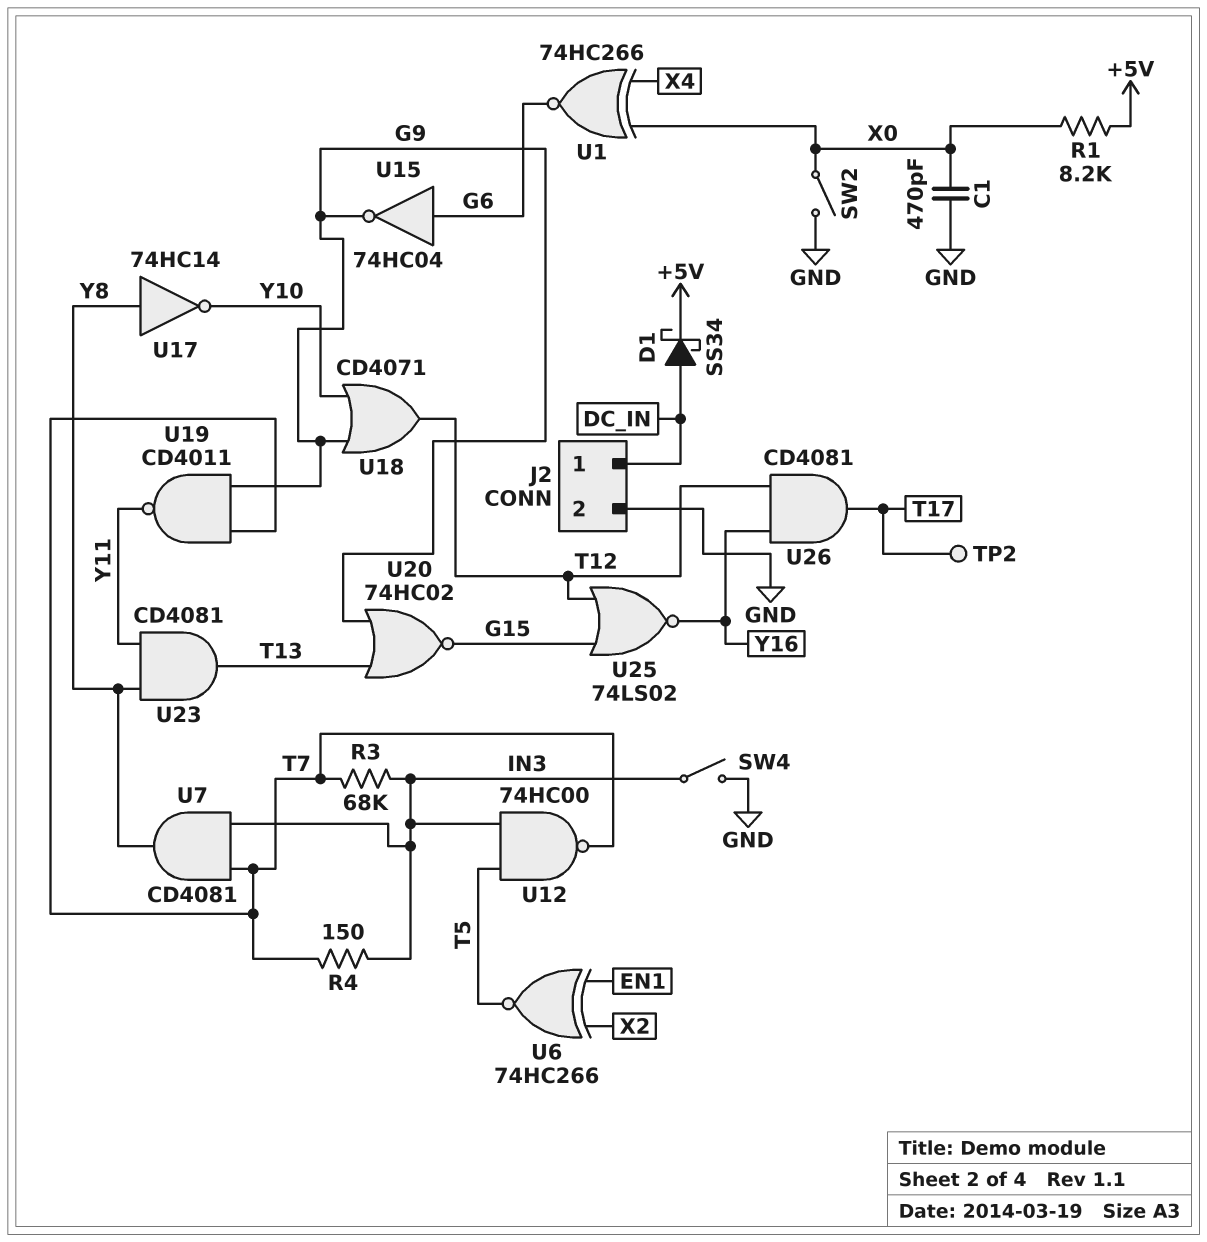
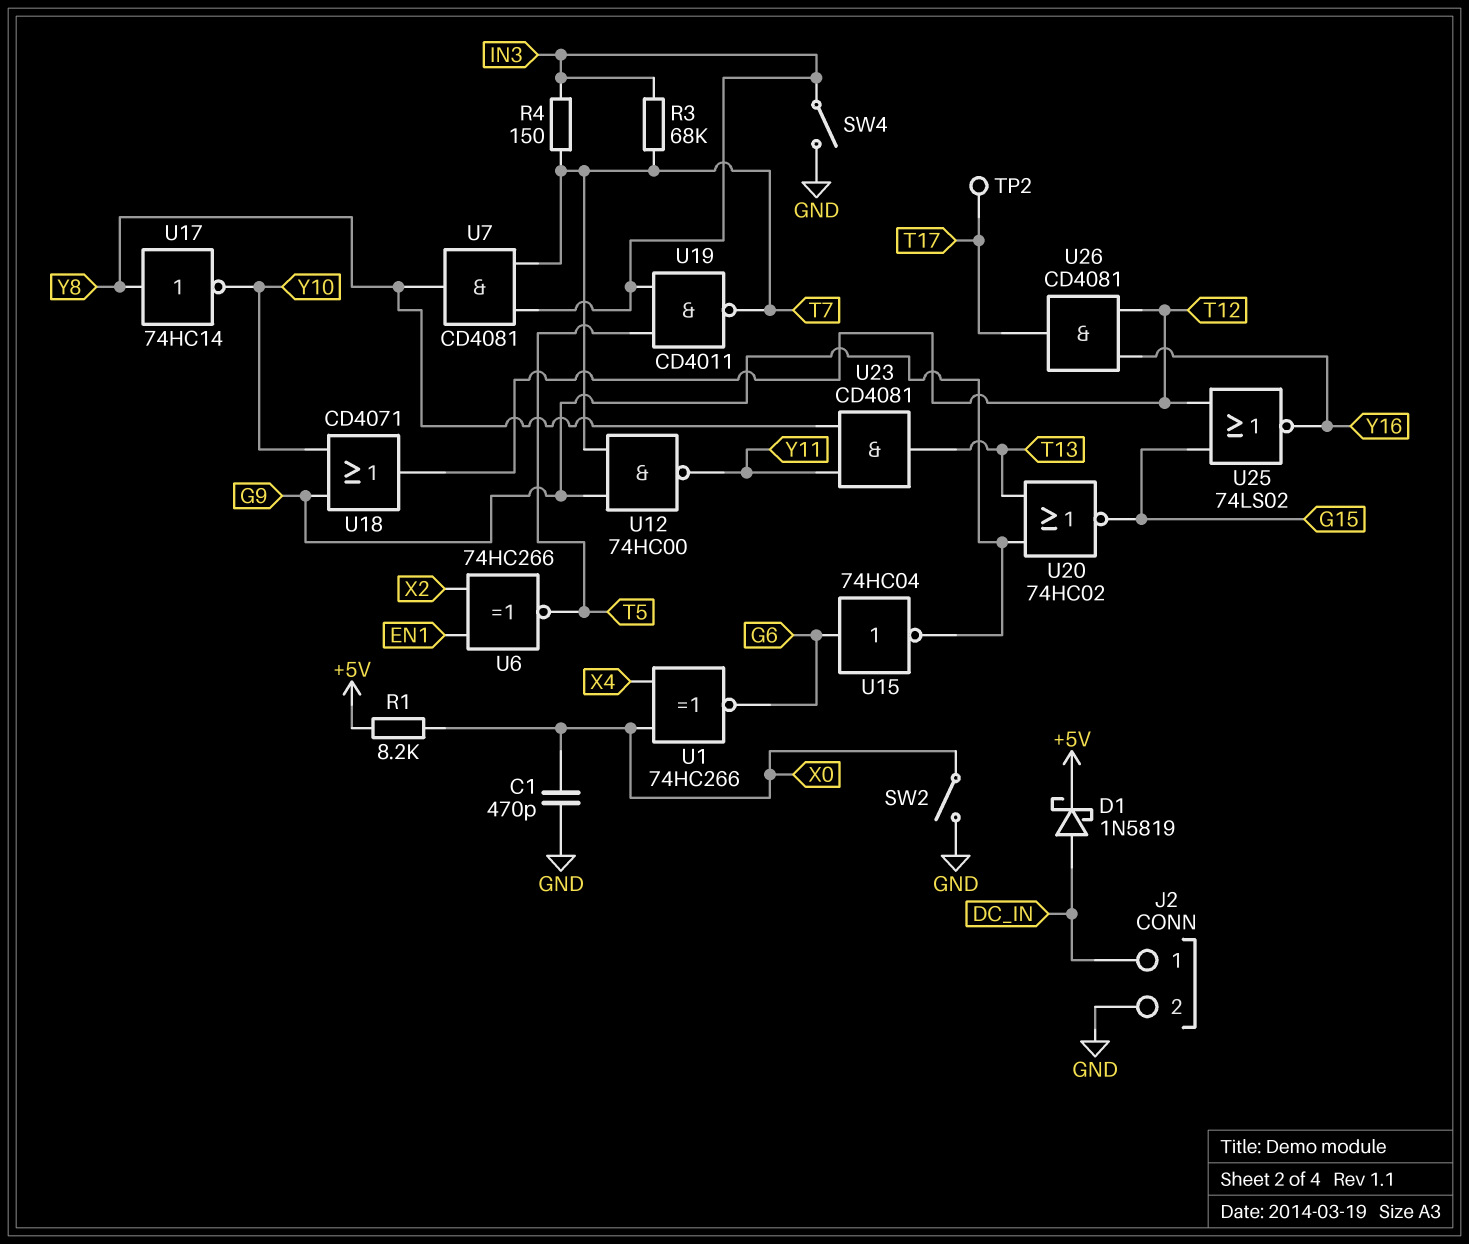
D1: schottky SS34 (A DC_IN, K +5V) -> schottky 1N5819 (A DC_IN, K +5V)
U12: NAND 74HC00 (in IN3, in T5, out T7) -> NAND 74HC00 (in G9, in T7, out Y11)
U19: NAND CD4011 (in G9, in T7, out Y11) -> NAND CD4011 (in IN3, in T5, out T7)

